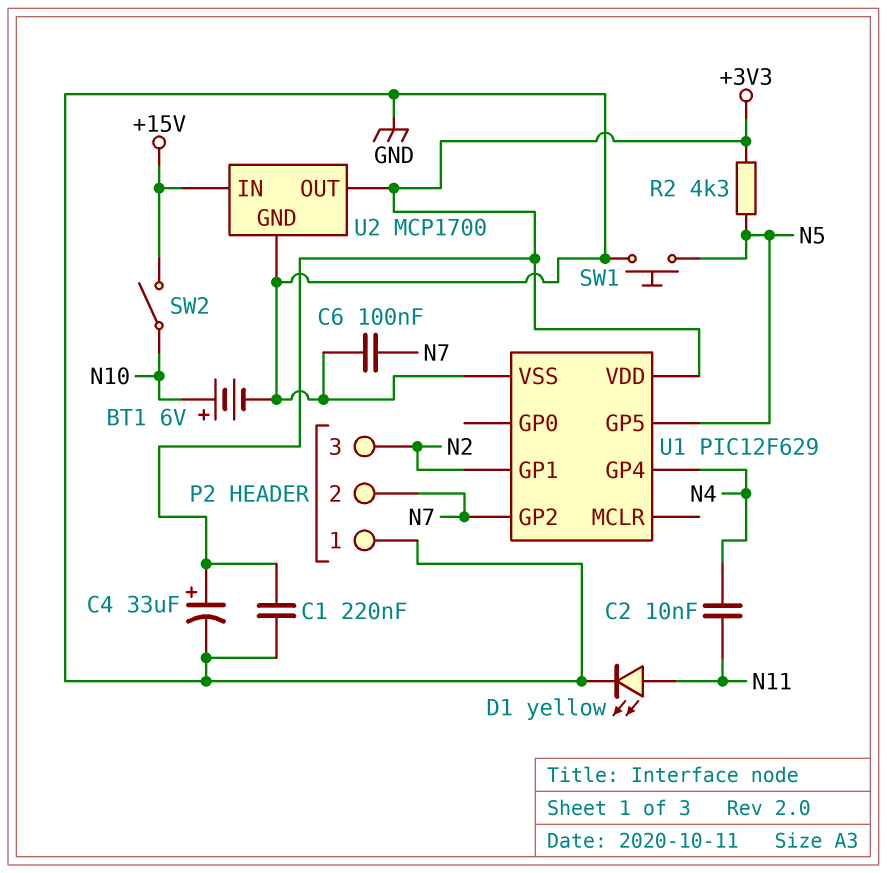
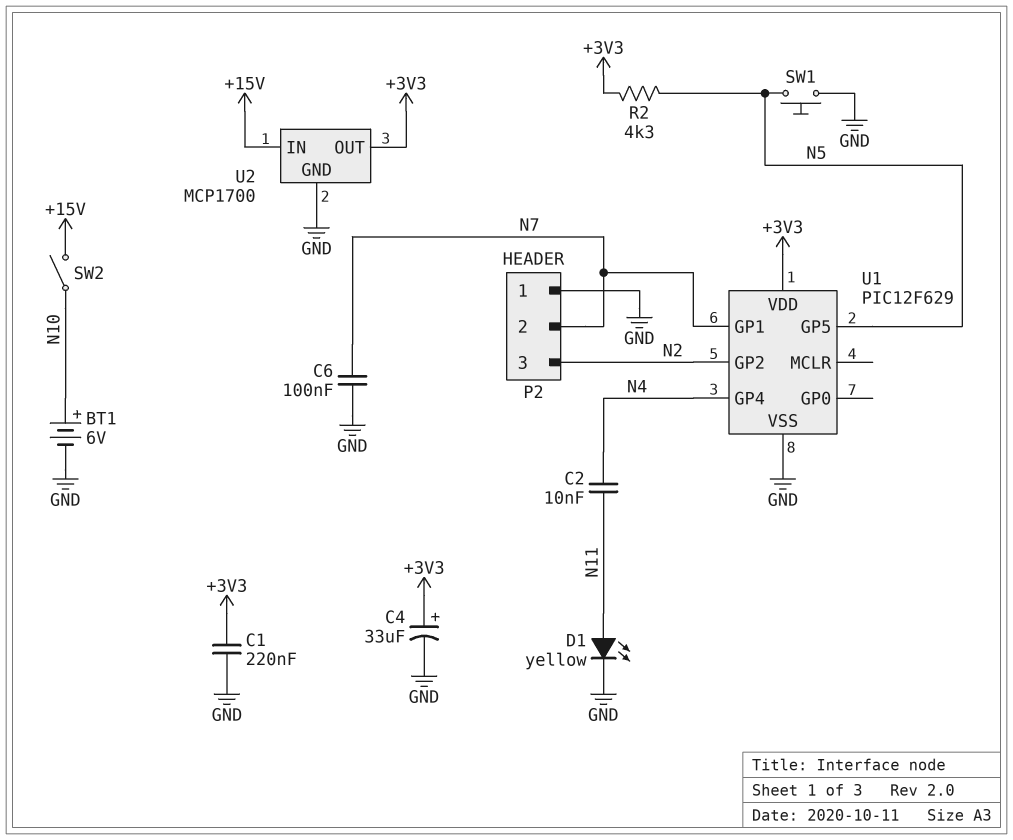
U1 pin GP1: N2 -> N7
U1 pin GP2: N7 -> N2

